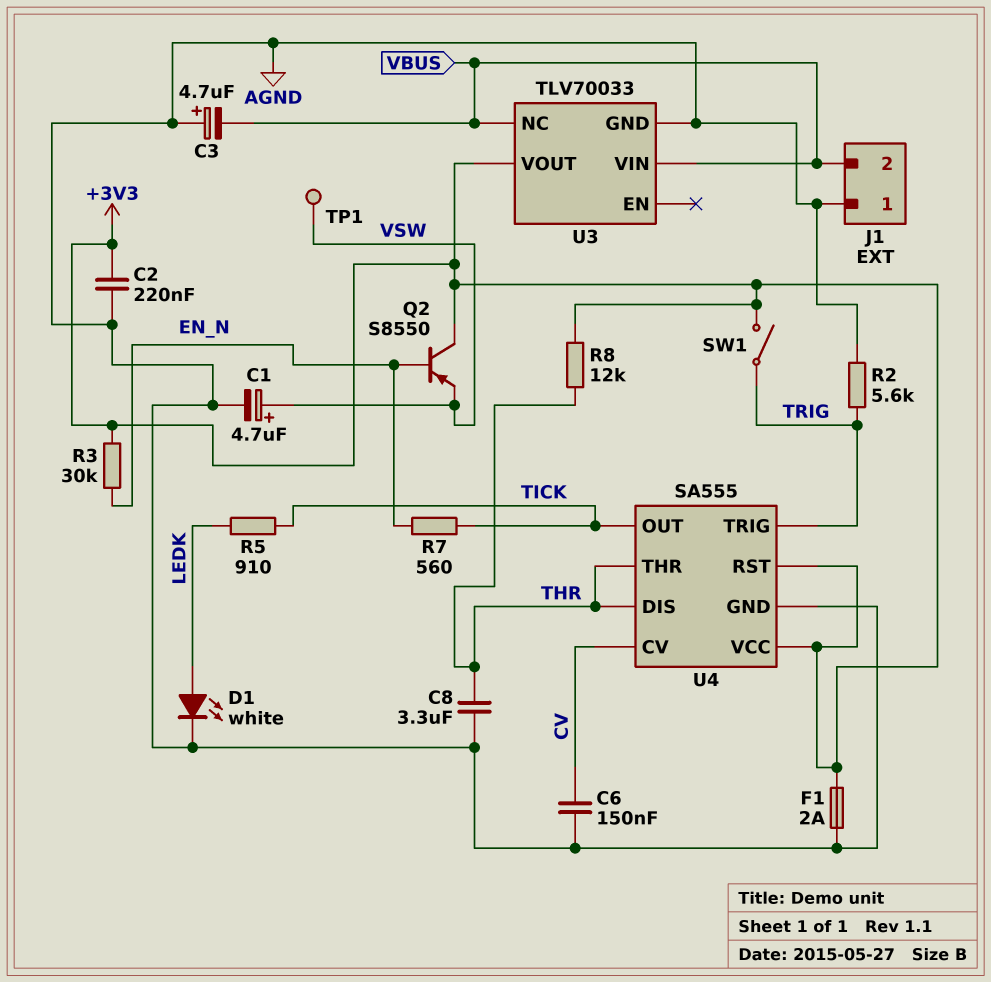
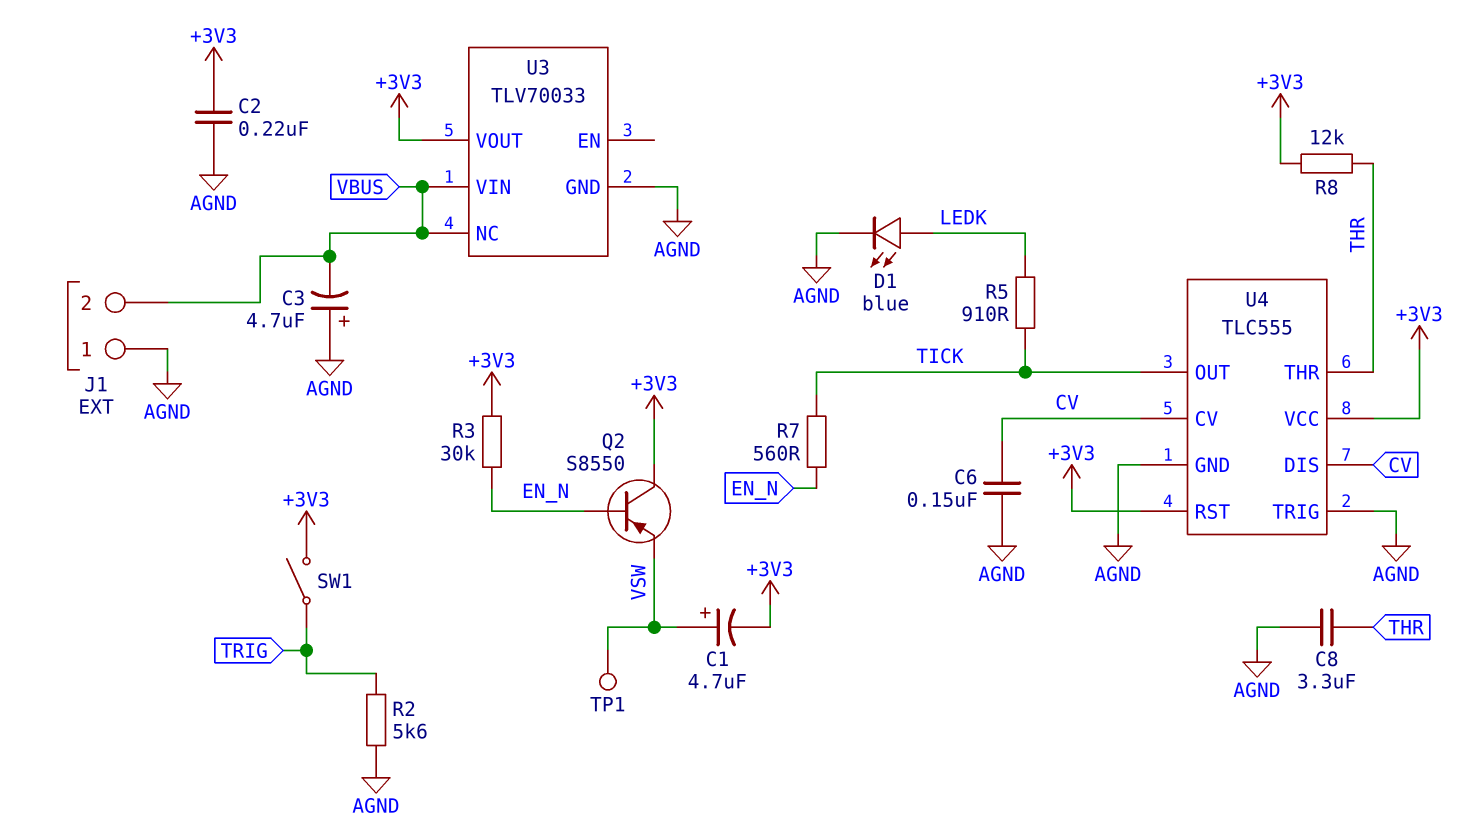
C1: 4.7uF (plus VSW, minus AGND) -> 4.7uF (plus VSW, minus +3V3)
D1: LED white (A LEDK, K AGND) -> LED blue (A LEDK, K AGND)
F1: 2A (+3V3, AGND) -> none
U4: SA555 -> TLC555
U4 pin DIS: THR -> CV
U4 pin TRIG: TRIG -> AGND

